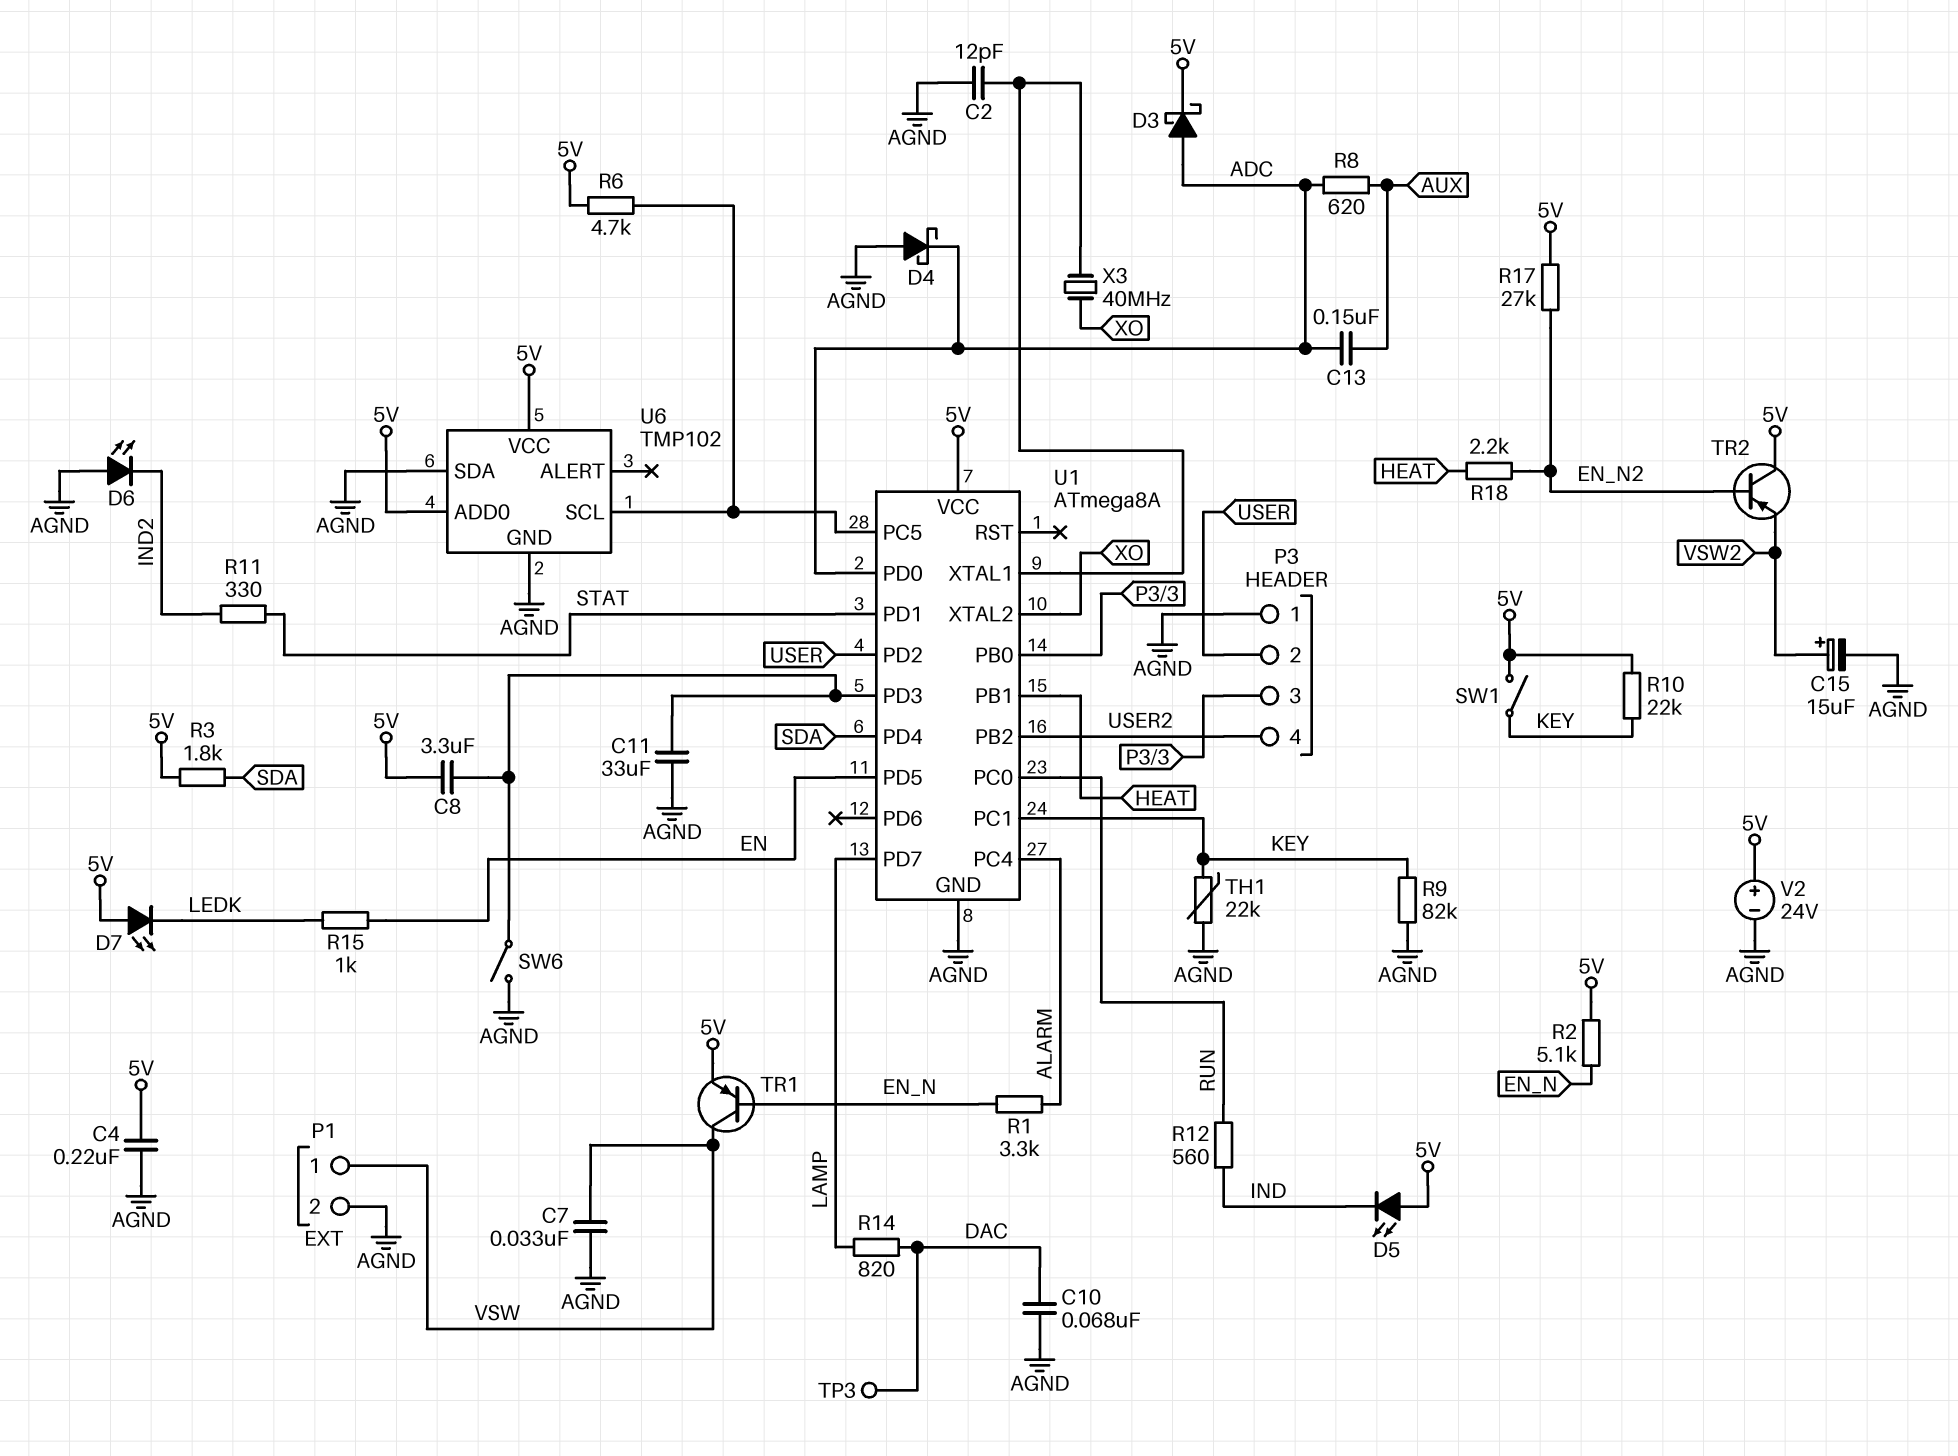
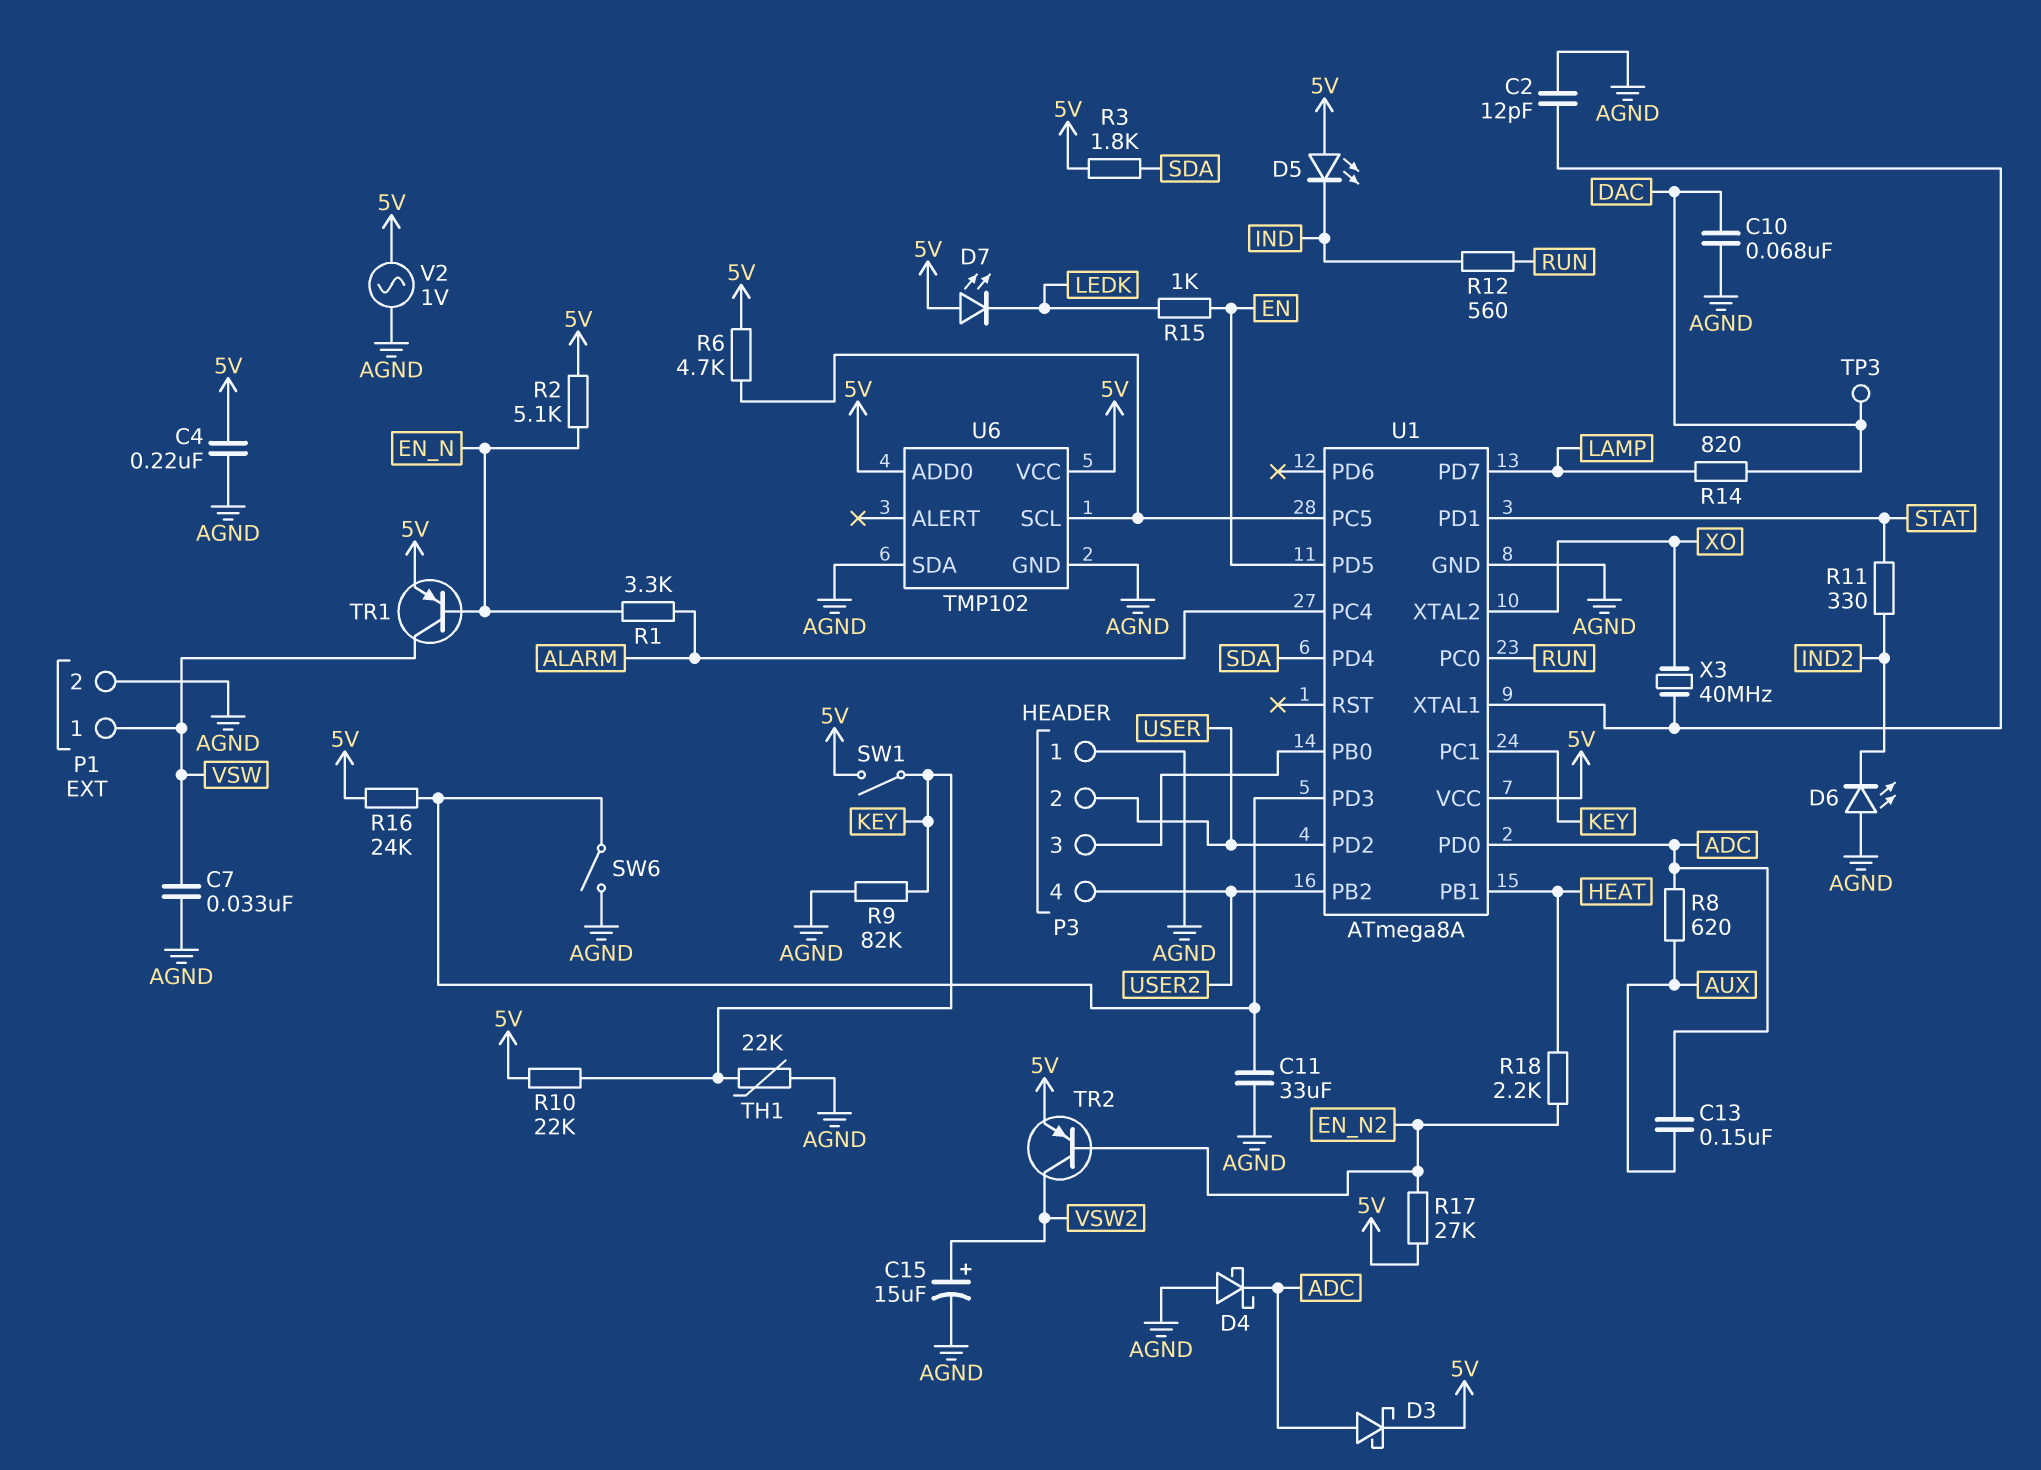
C8: 3.3uF (5V, U1/PD3) -> none
R16: none -> 24k (5V, U1/PD3)
TR2: PNP (B EN_N2, C 5V, E VSW2) -> PNP (B EN_N2, C VSW2, E 5V)
V2: 24V (plus 5V, minus AGND) -> AC 1V (5V, AGND)

